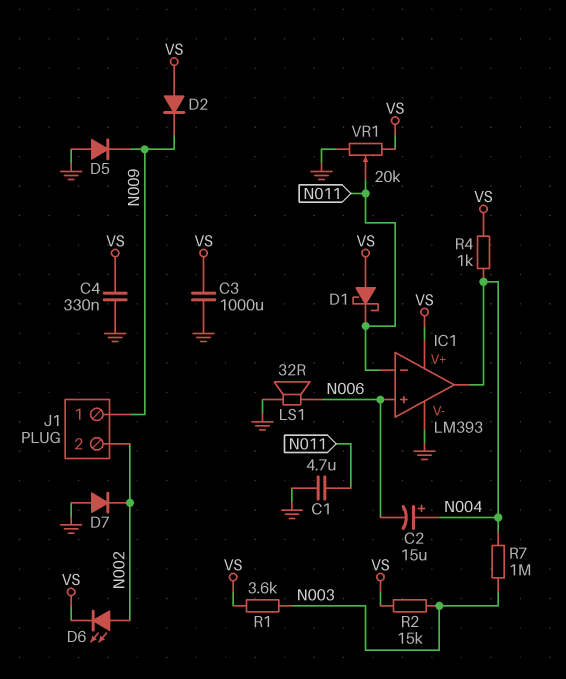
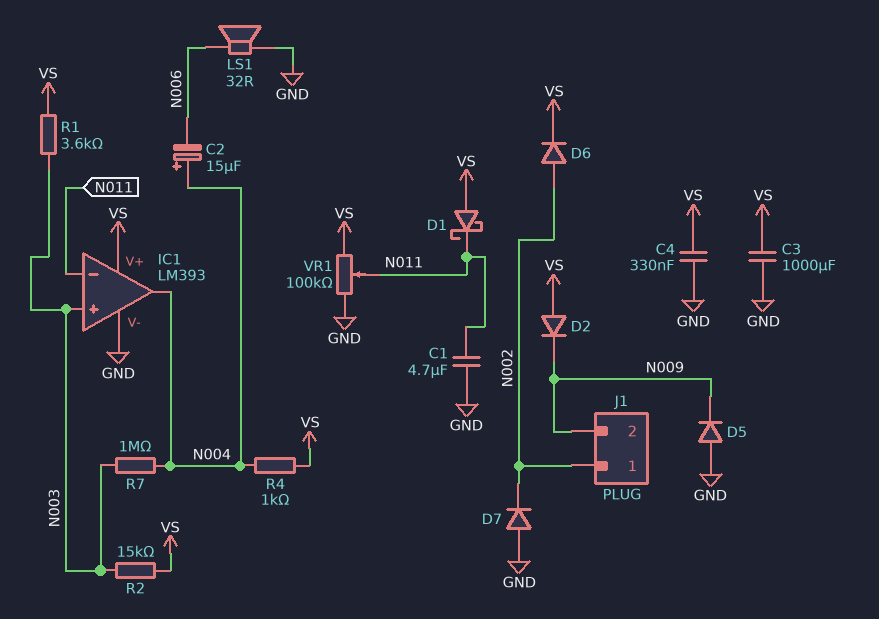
D6: LED (A N002, K VS) -> diode (A N002, K VS)
IC1 pin in+: N006 -> N003
J1 pin 1: N009 -> N002
J1 pin 2: N002 -> N009
VR1: 20k (GND, VS, wiper N011) -> 100k (GND, VS, wiper N011)

